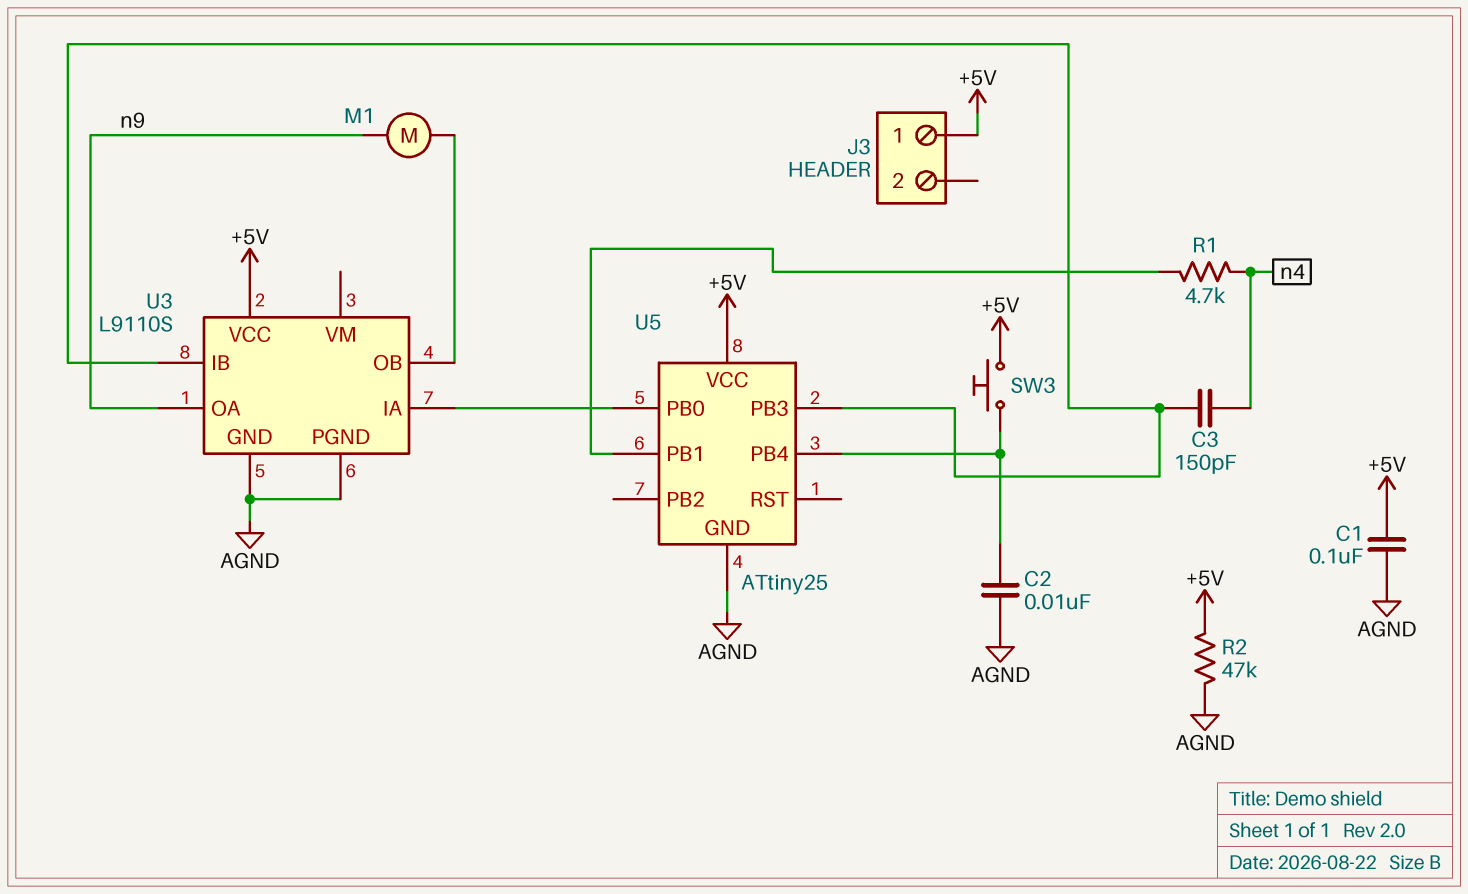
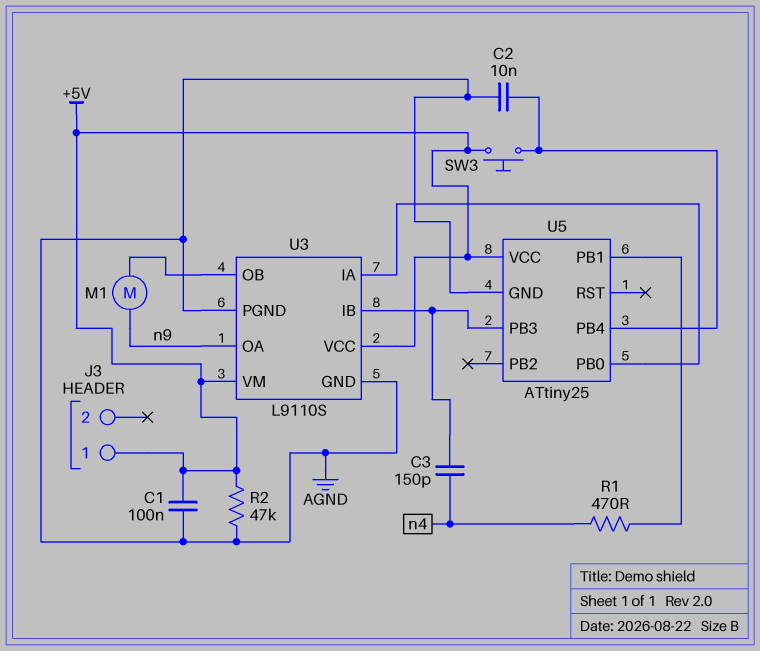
R1: 4.7k (U5/PB1, n4) -> 470 (U5/PB1, n4)
U3 pin VM: none -> +5V

